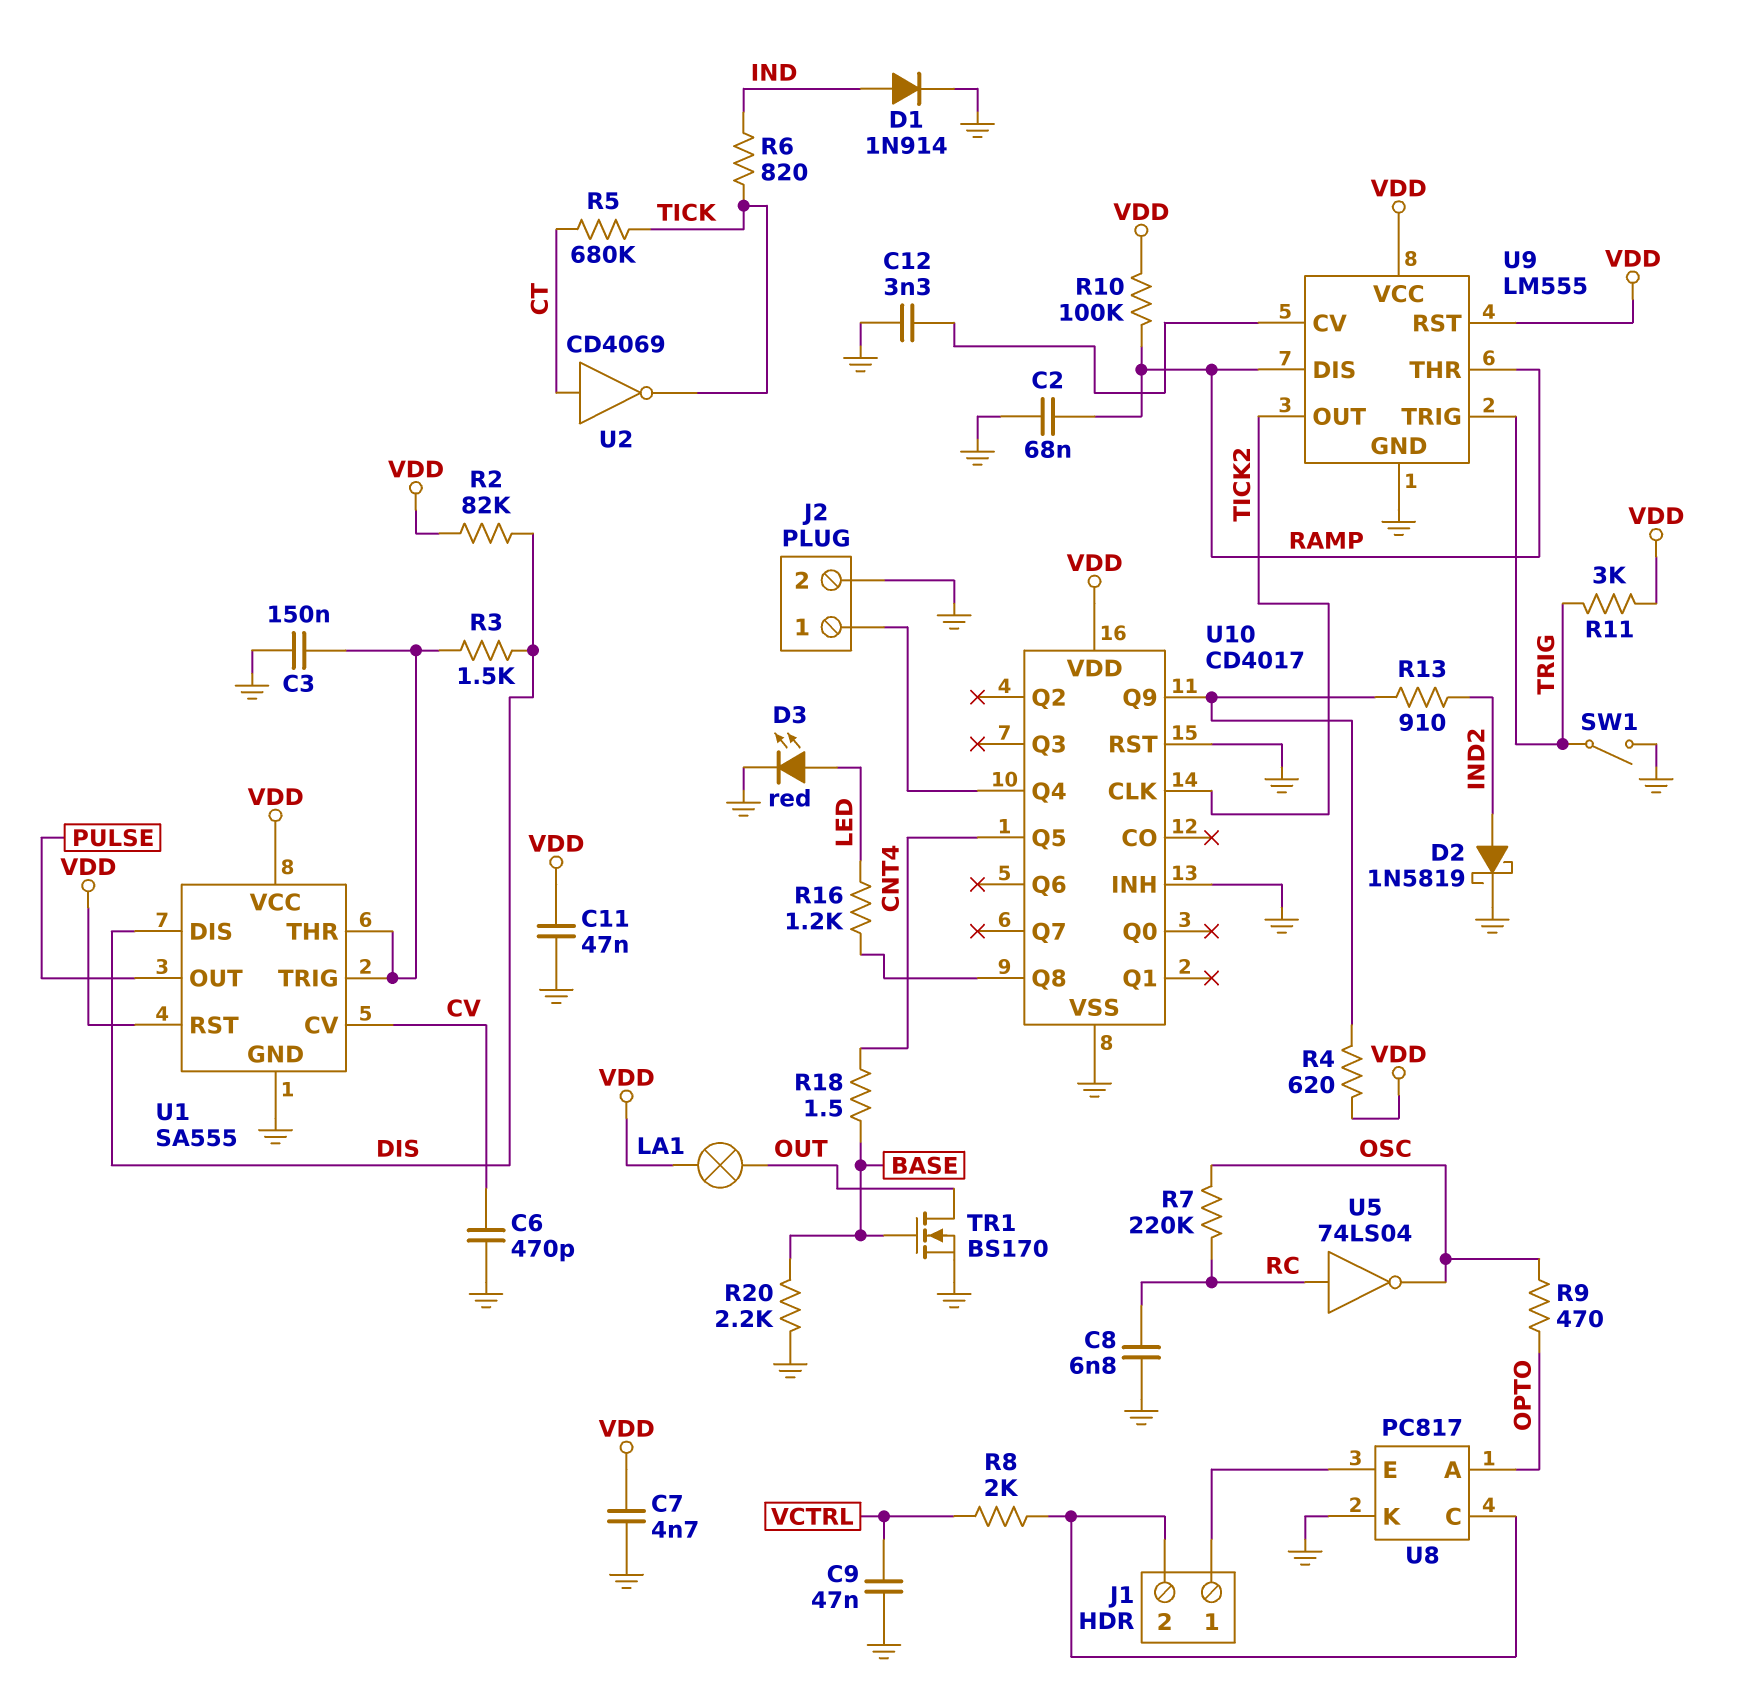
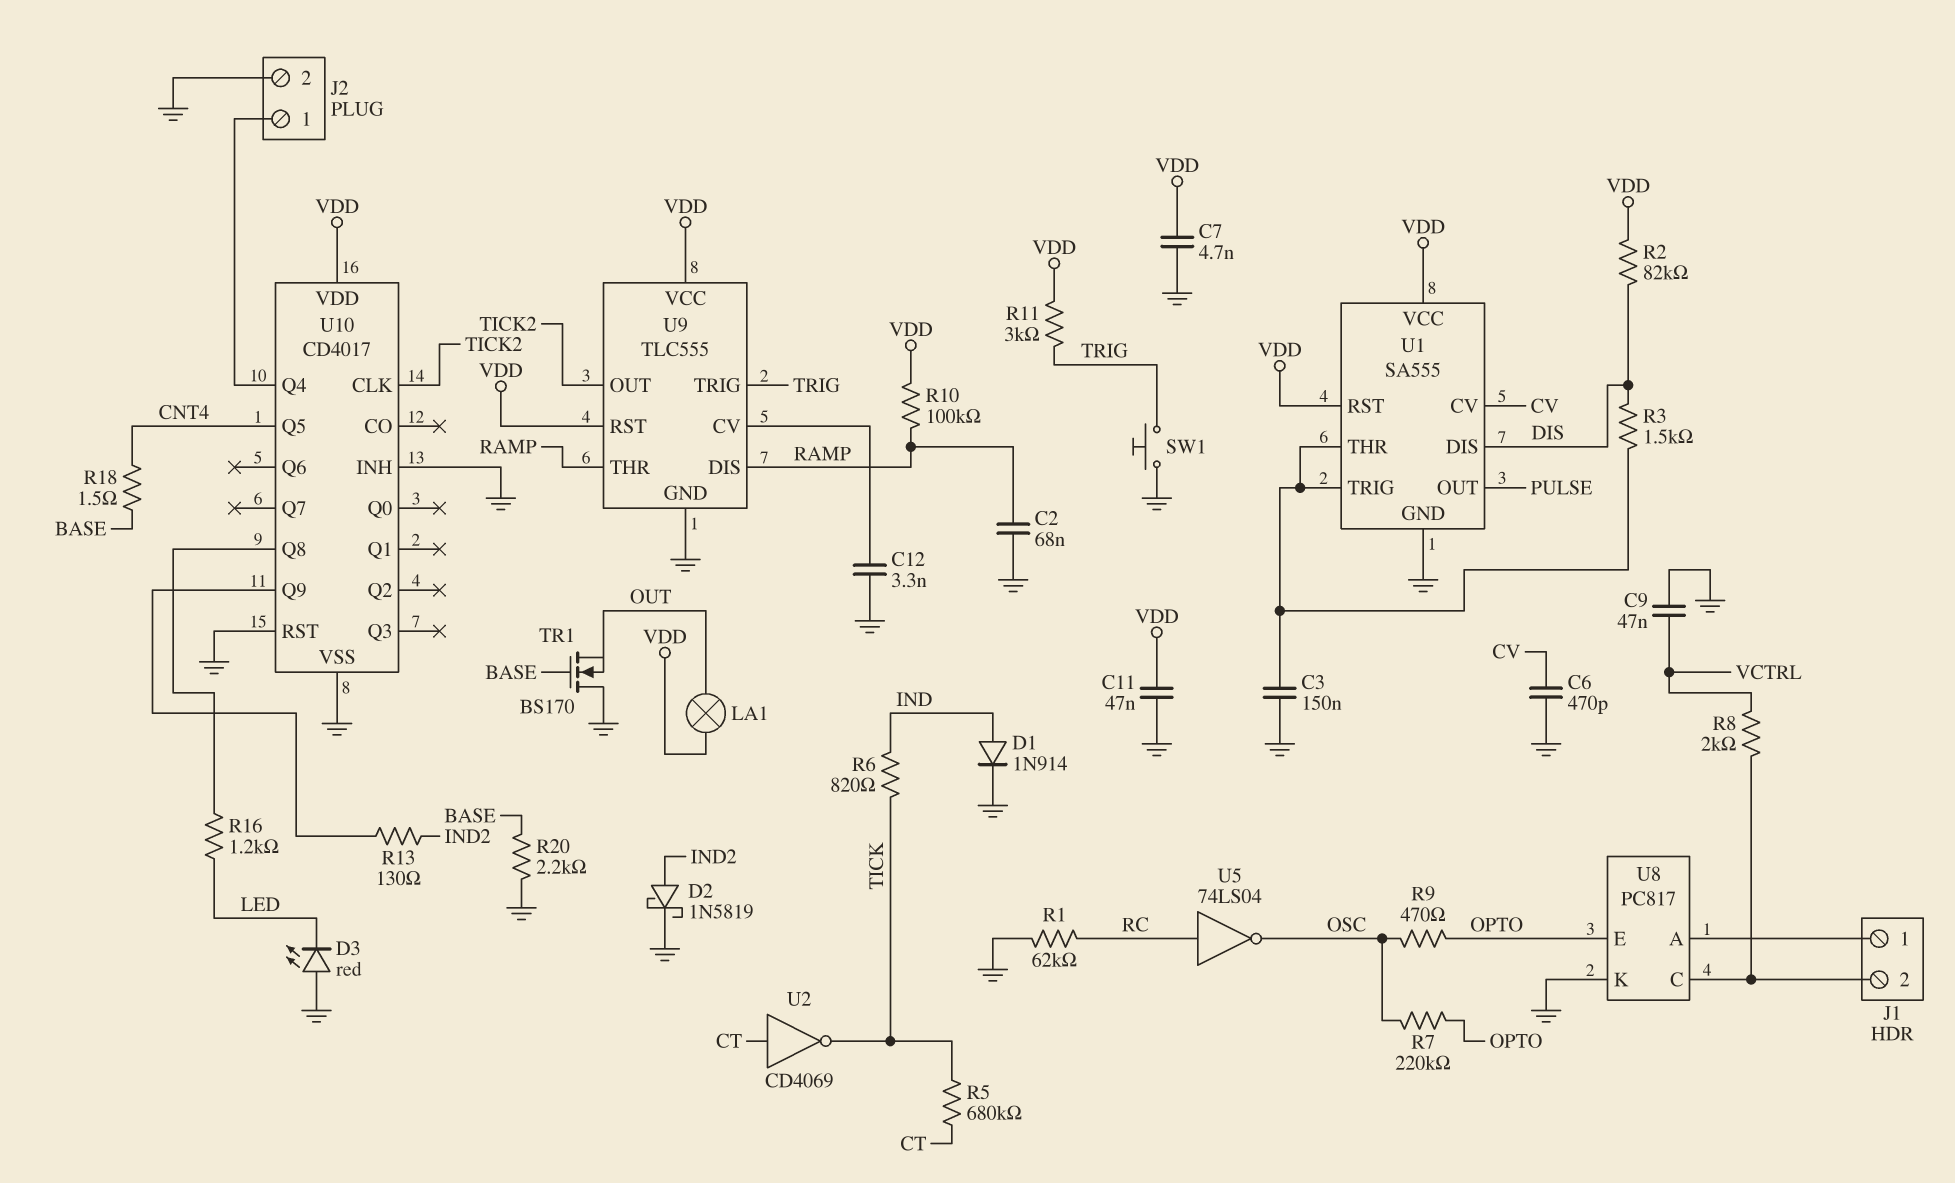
C8: 6.8nF (GND, RC) -> none
D3: LED red (A LED, K GND) -> LED red (A GND, K LED)
R1: none -> 62k (GND, RC)
R4: 620 (U10/Q9, VDD) -> none
R7: 220k (OSC, RC) -> 220k (OPTO, OSC)
R13: 910 (IND2, U10/Q9) -> 130 (IND2, U10/Q9)
SW1: switch (GND, TRIG) -> button (GND, TRIG)
TR1: NMOS BS170 (G BASE, D OUT, S GND) -> NMOS BS170 (G BASE, D GND, S OUT)
U8 pin A: OPTO -> J1/1
U8 pin E: J1/1 -> OPTO
U9: LM555 -> TLC555

